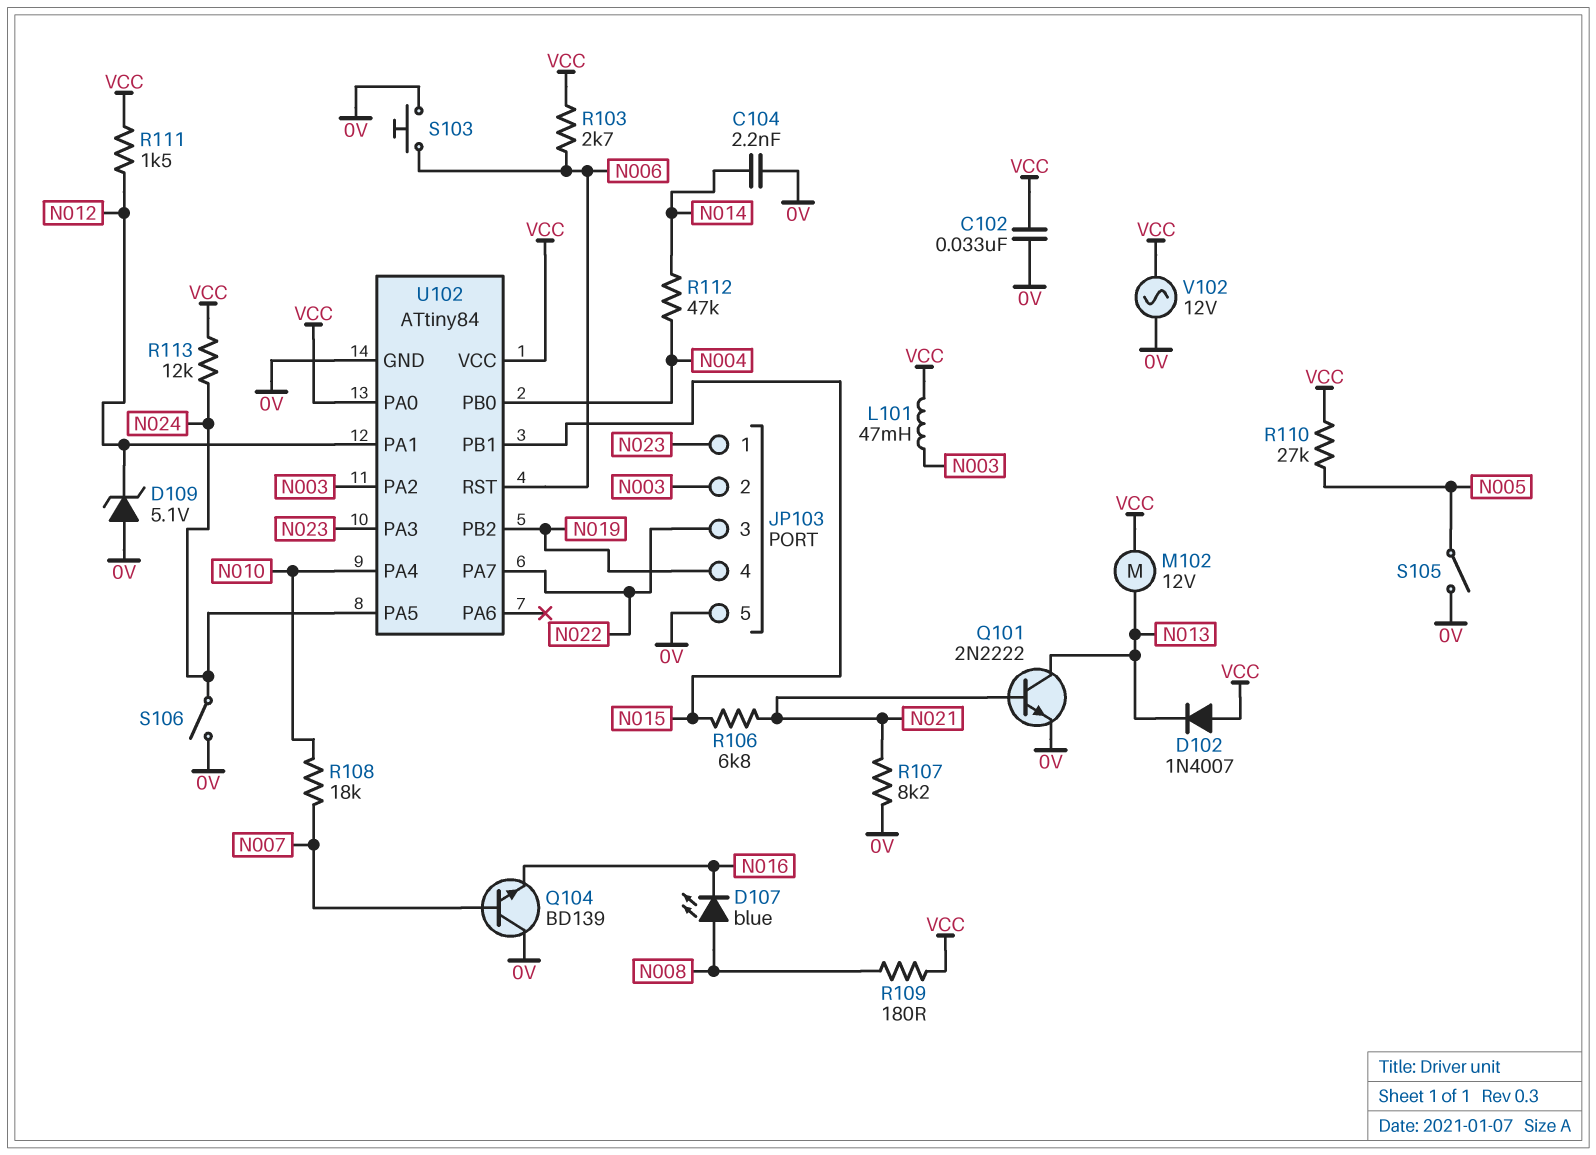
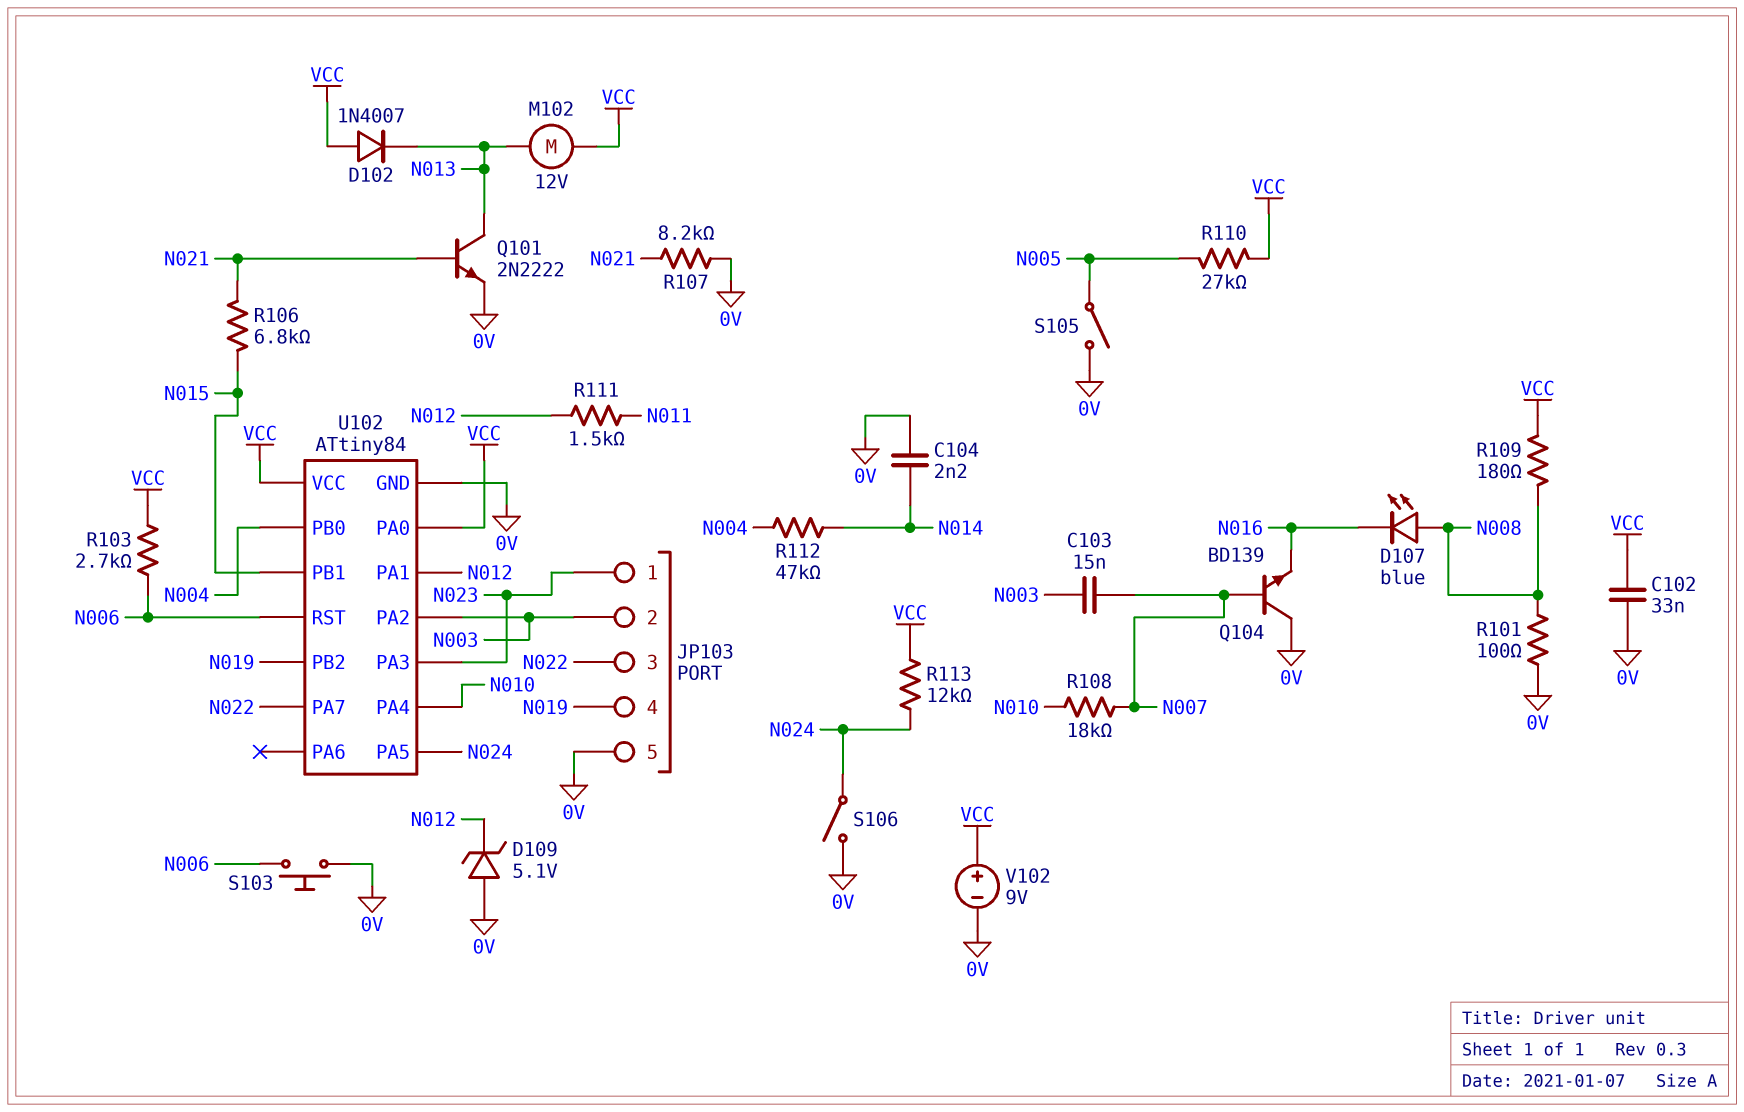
C103: none -> 15nF (N003, N007)
L101: 47mH (N003, VCC) -> none
R101: none -> 100 (0V, N008)
R111: 1.5k (N012, VCC) -> 1.5k (N011, N012)
V102: AC 12V (0V, VCC) -> 9V (plus VCC, minus 0V)

